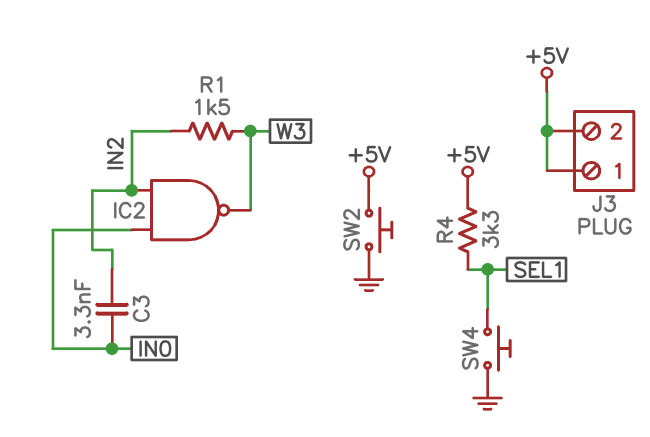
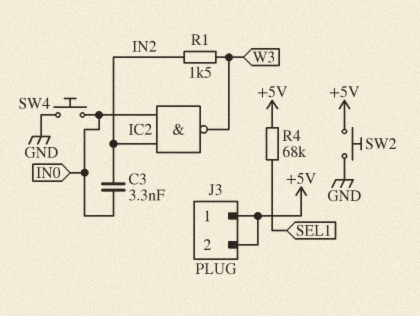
R4: 3.3k (+5V, SEL1) -> 68k (+5V, SEL1)
SW4: button (GND, SEL1) -> button (GND, IN0)

